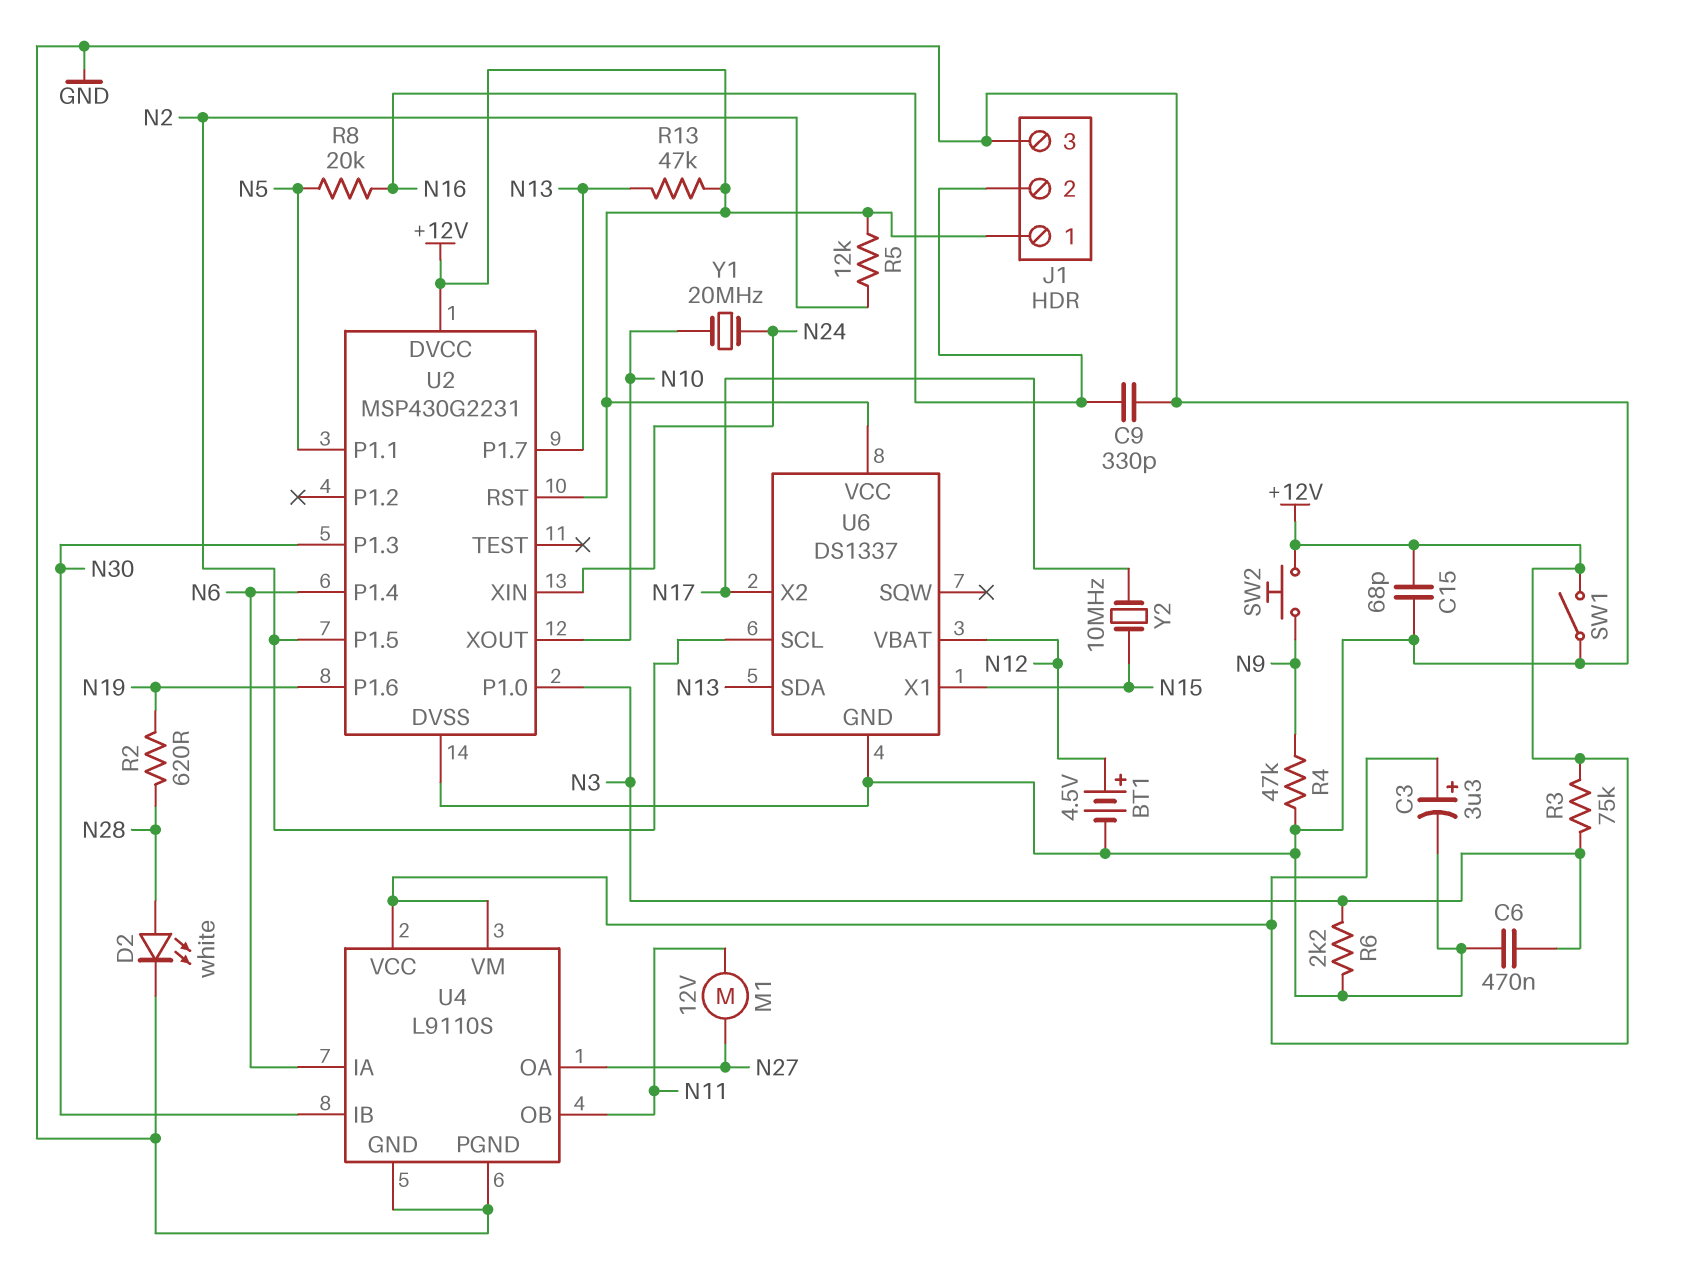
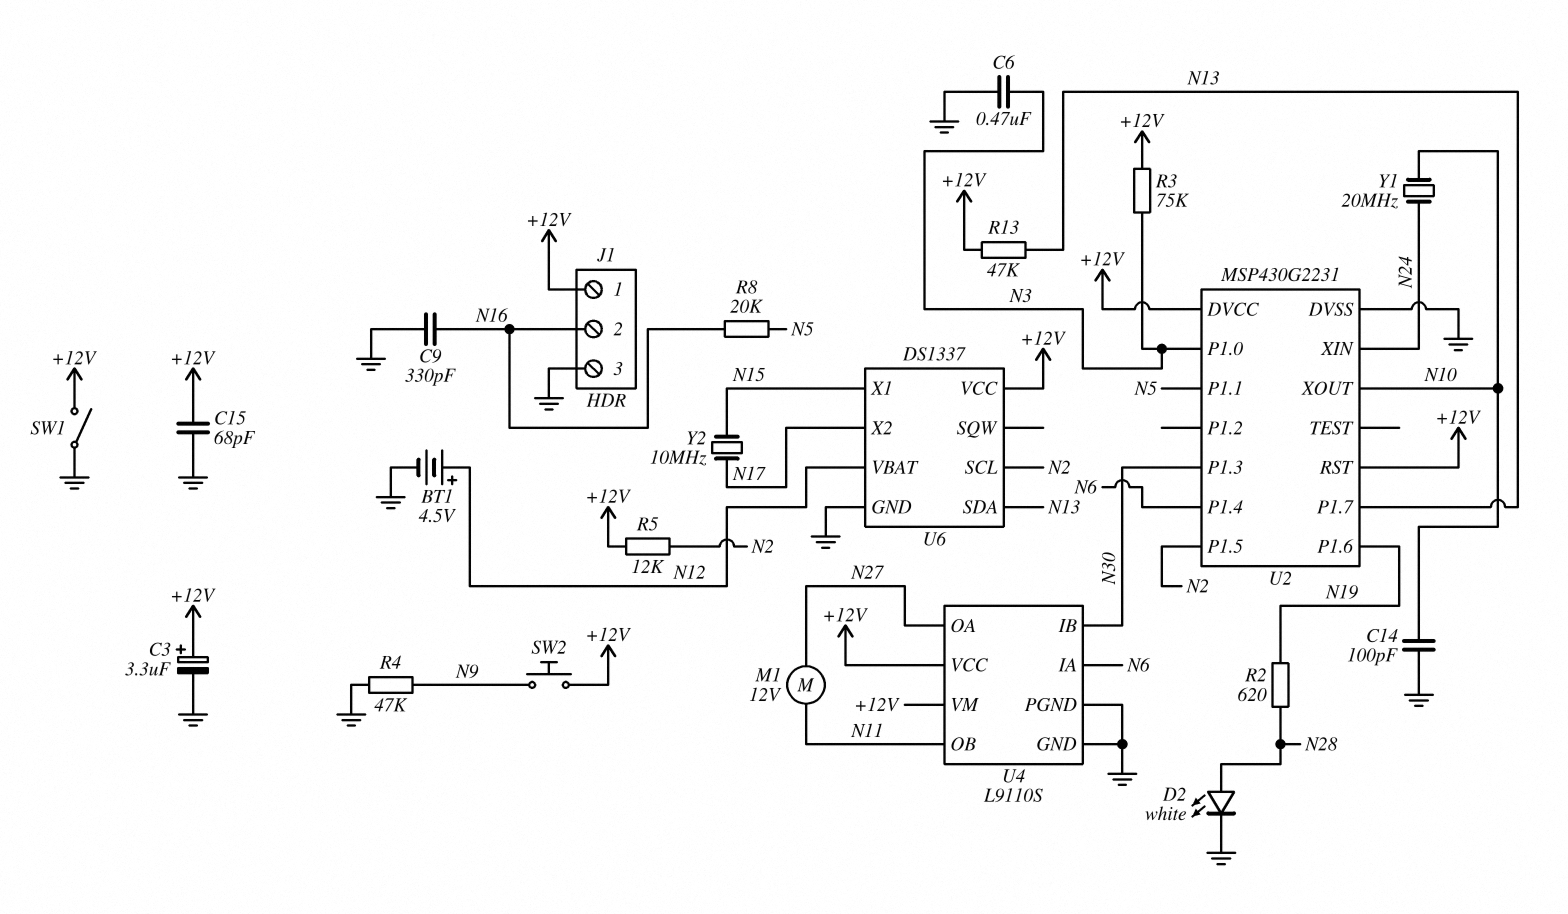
C14: none -> 100pF (GND, N10)
R6: 2.2k (GND, N3) -> none

